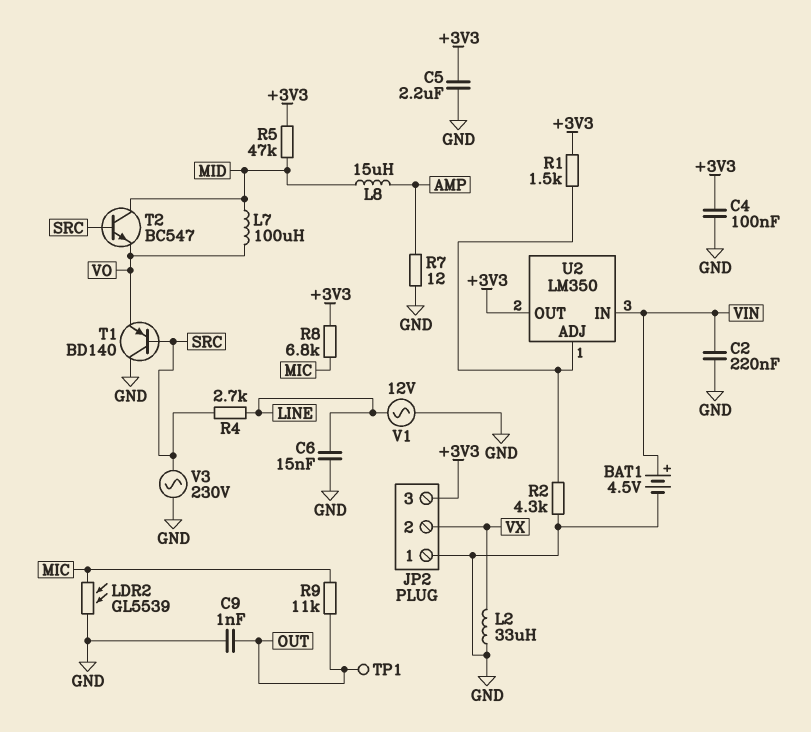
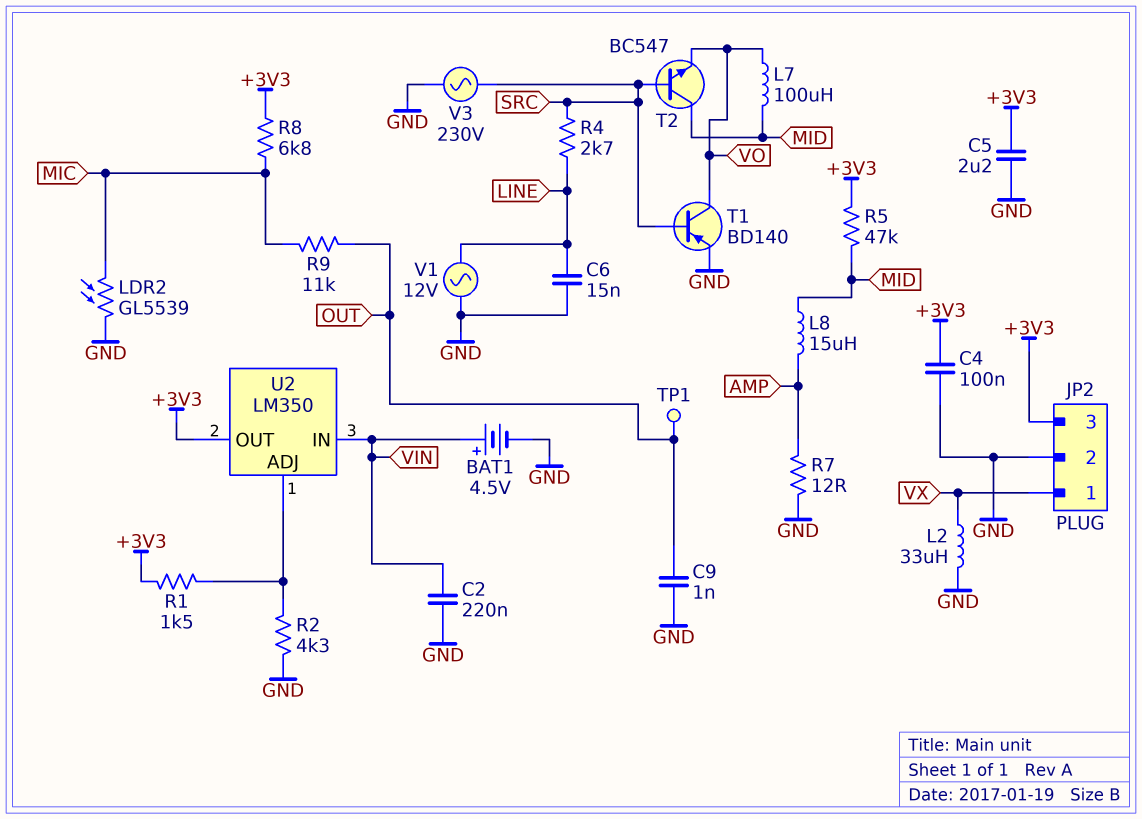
JP2 pin 1: GND -> VX
JP2 pin 2: VX -> GND
T1: PNP BD140 (B SRC, C GND, E VO) -> PNP BD140 (B SRC, C VO, E GND)

